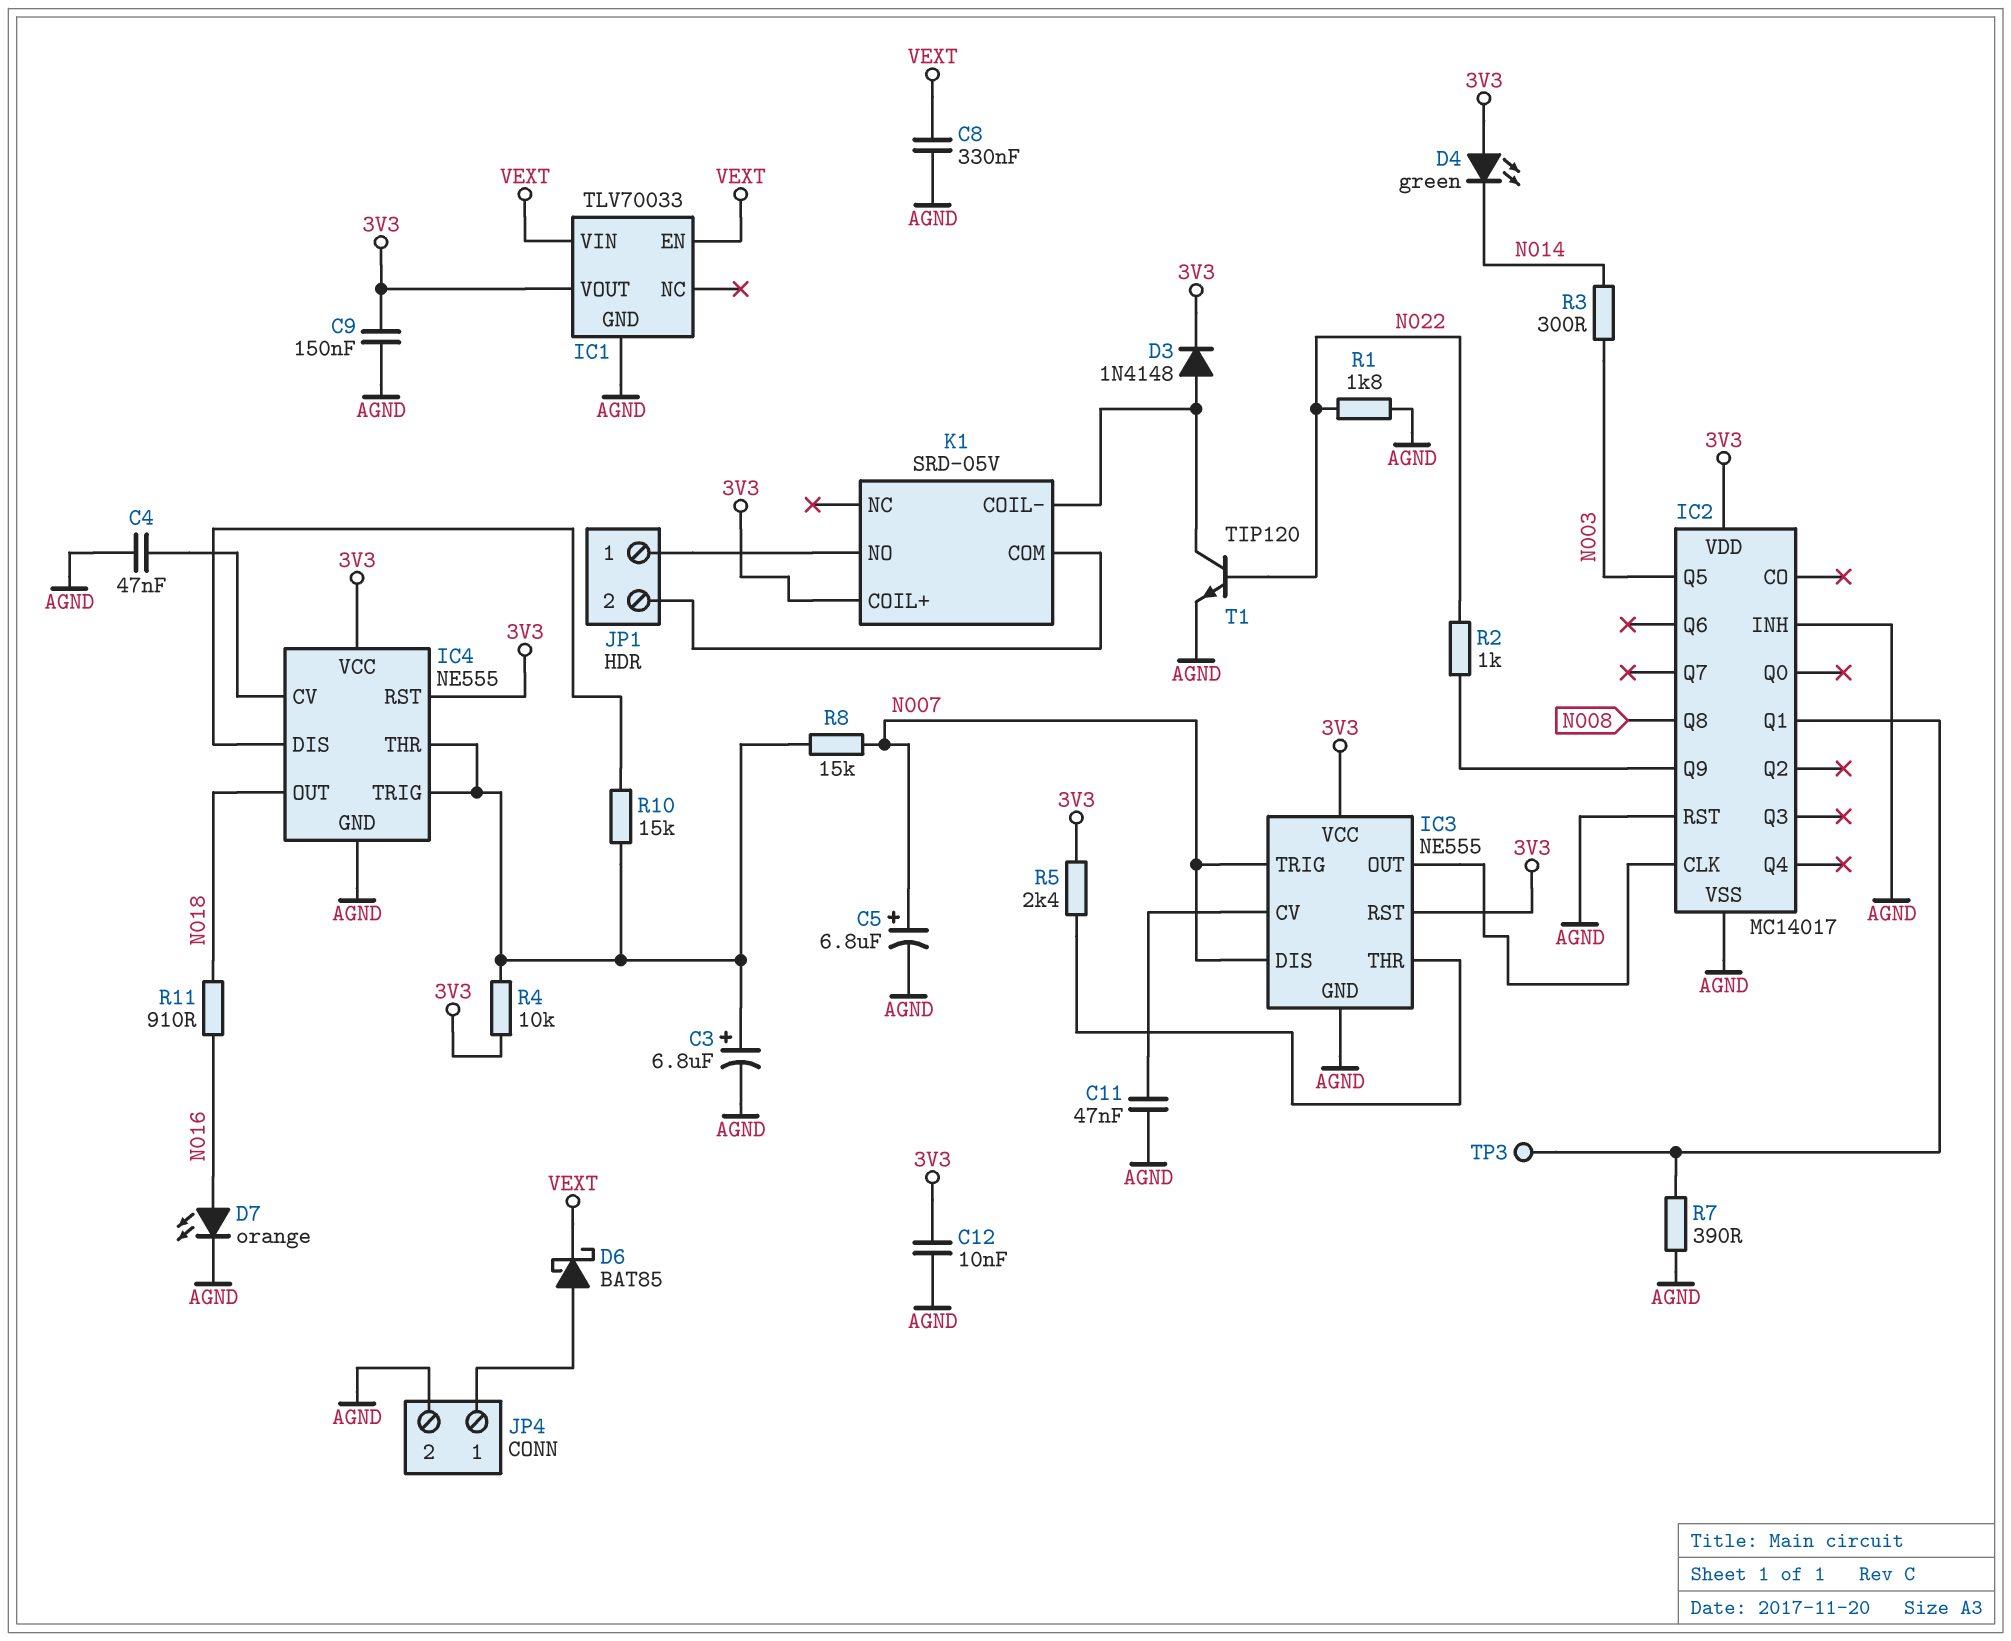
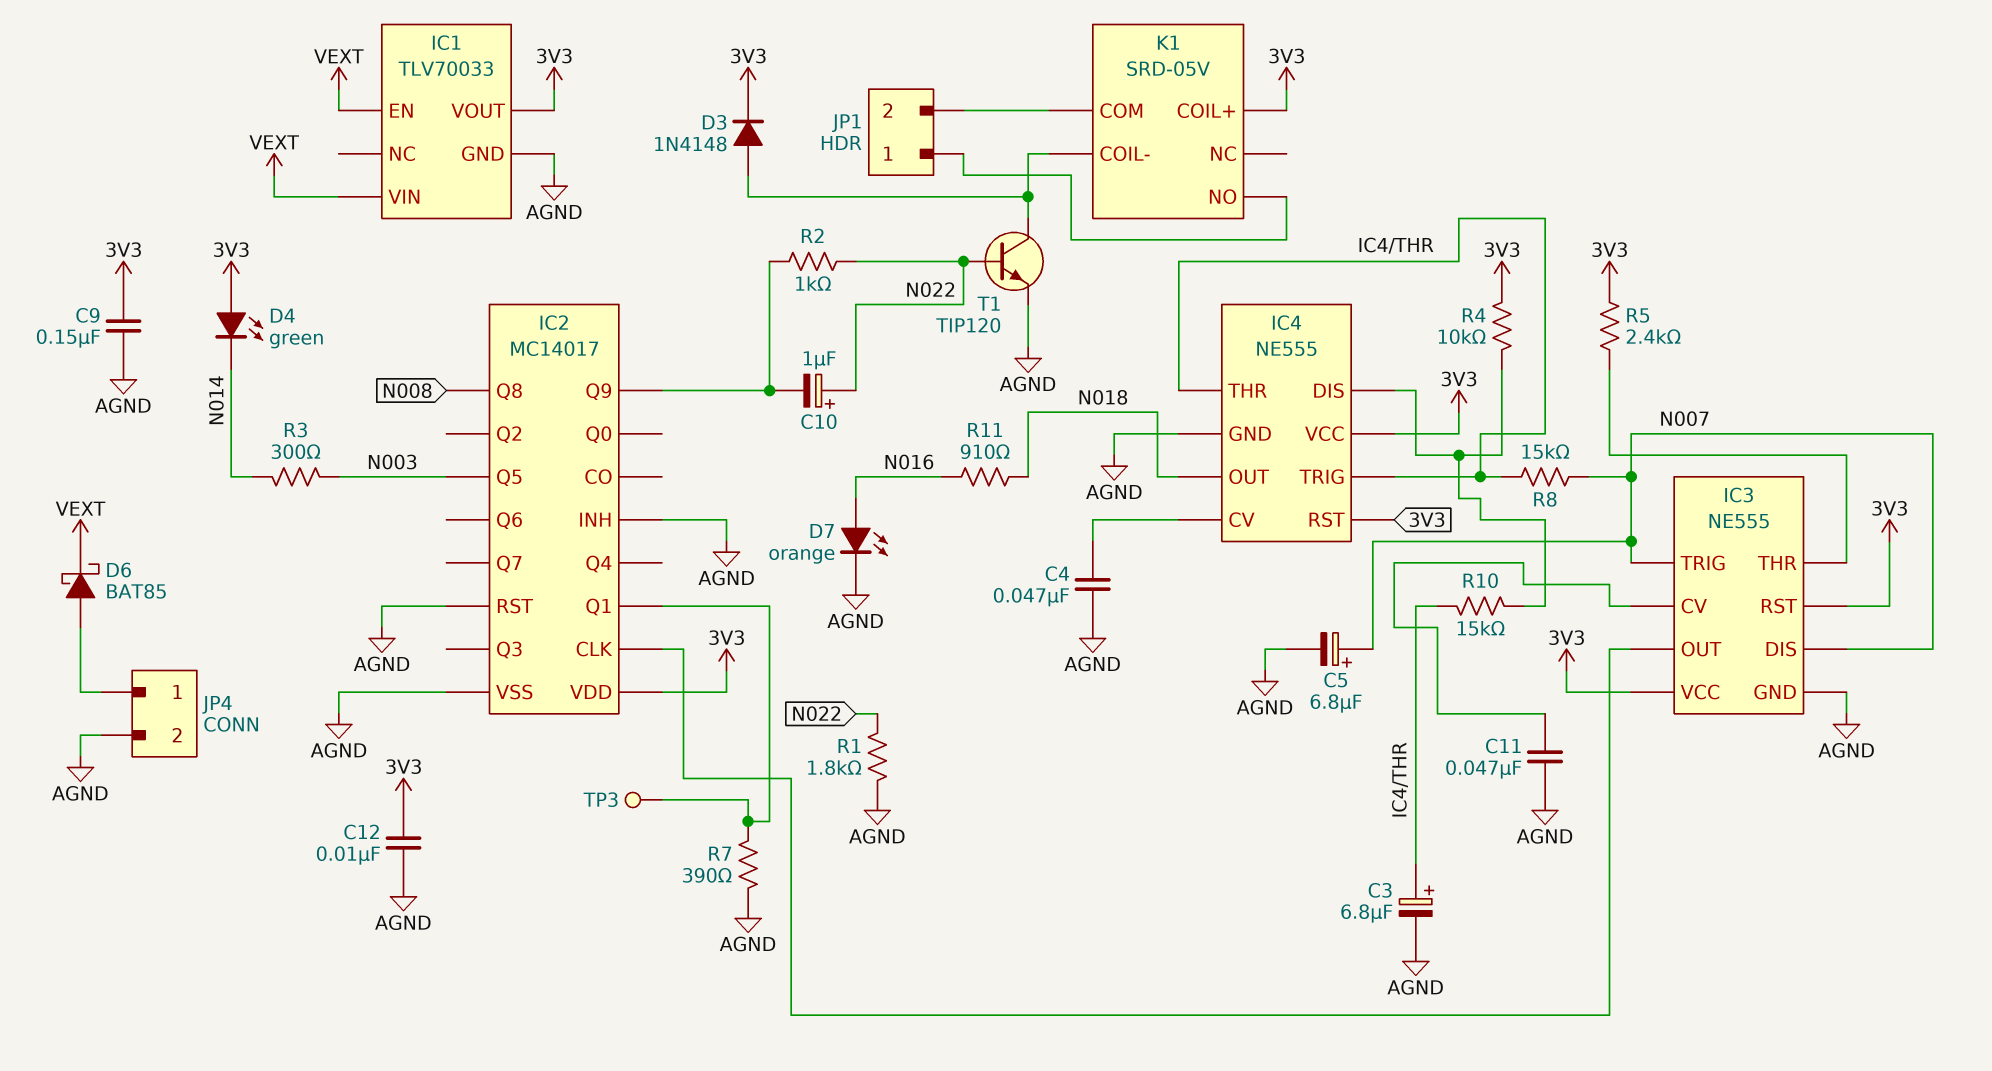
C8: 330nF (AGND, VEXT) -> none
C10: none -> 1uF (plus N022, minus IC2/Q9)
R4: 10k (3V3, IC4/THR) -> 10k (3V3, IC4/DIS)

